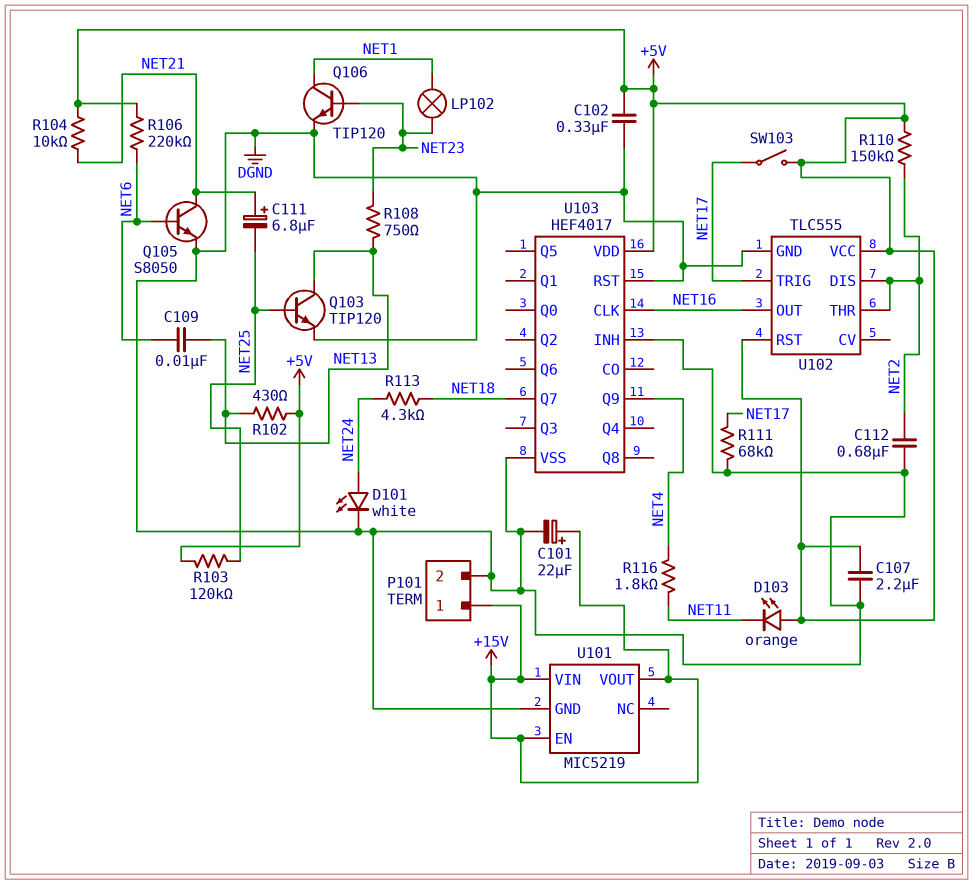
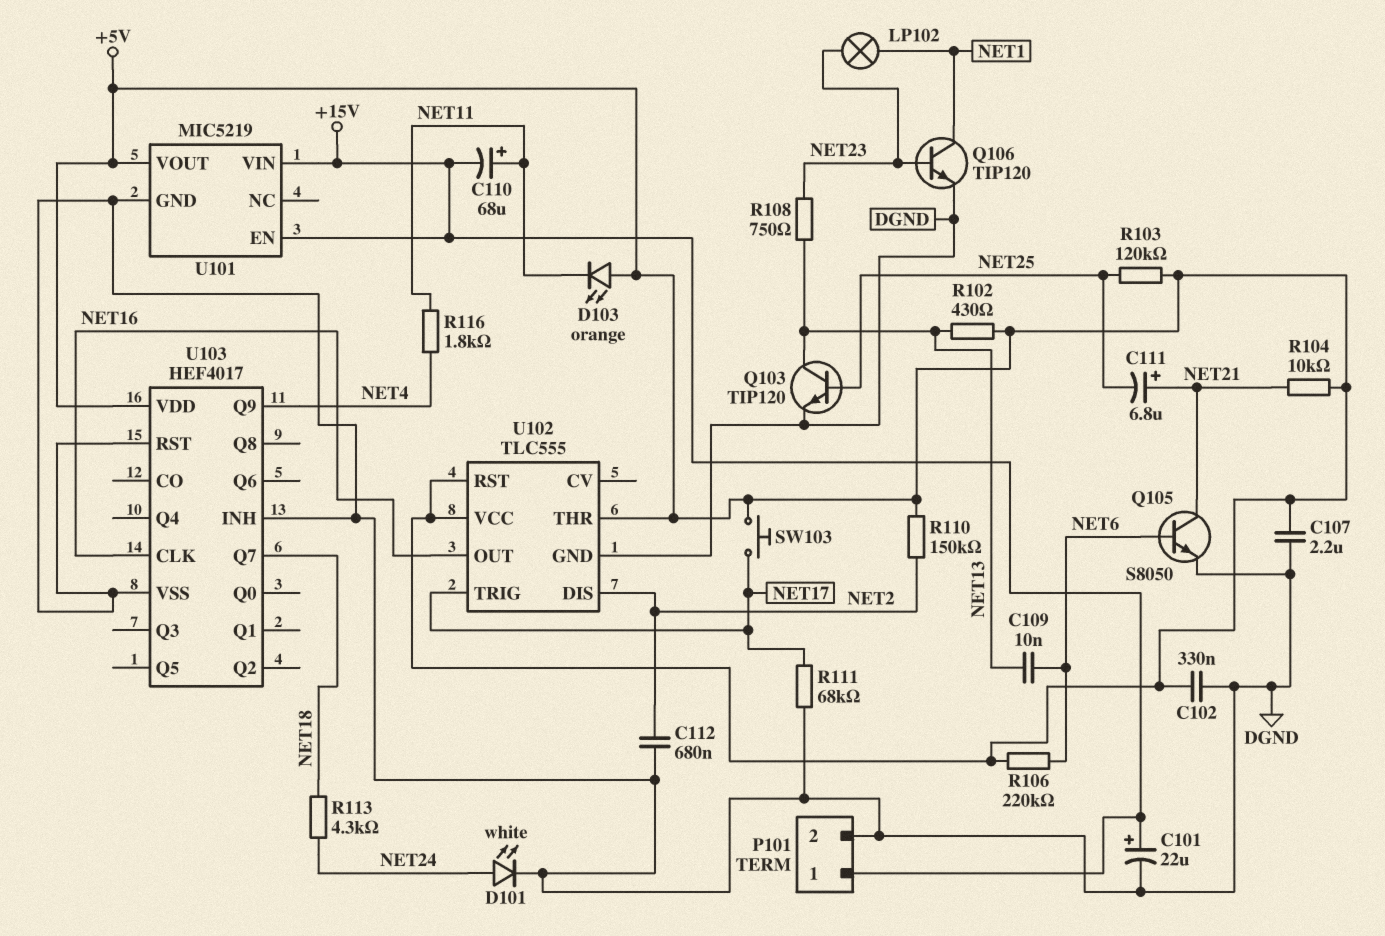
C110: none -> 68uF (plus NET11, minus +15V)
SW103: switch (+5V, NET17) -> button (+5V, NET17)
U101 pin VOUT: +15V -> +5V
U102 pin THR: NET2 -> +5V

